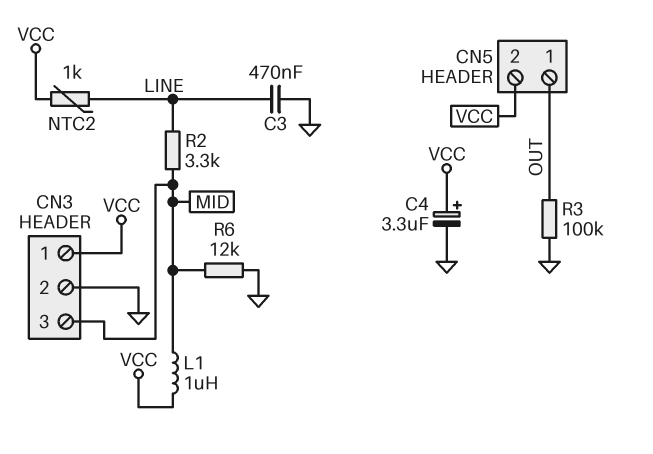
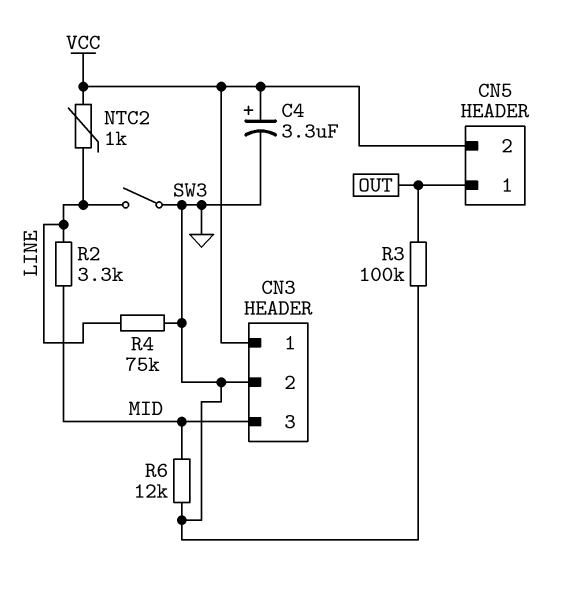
C3: 470nF (GND, LINE) -> none
L1: 1uH (MID, VCC) -> none
R4: none -> 75k (GND, LINE)
SW3: none -> switch (GND, LINE)

